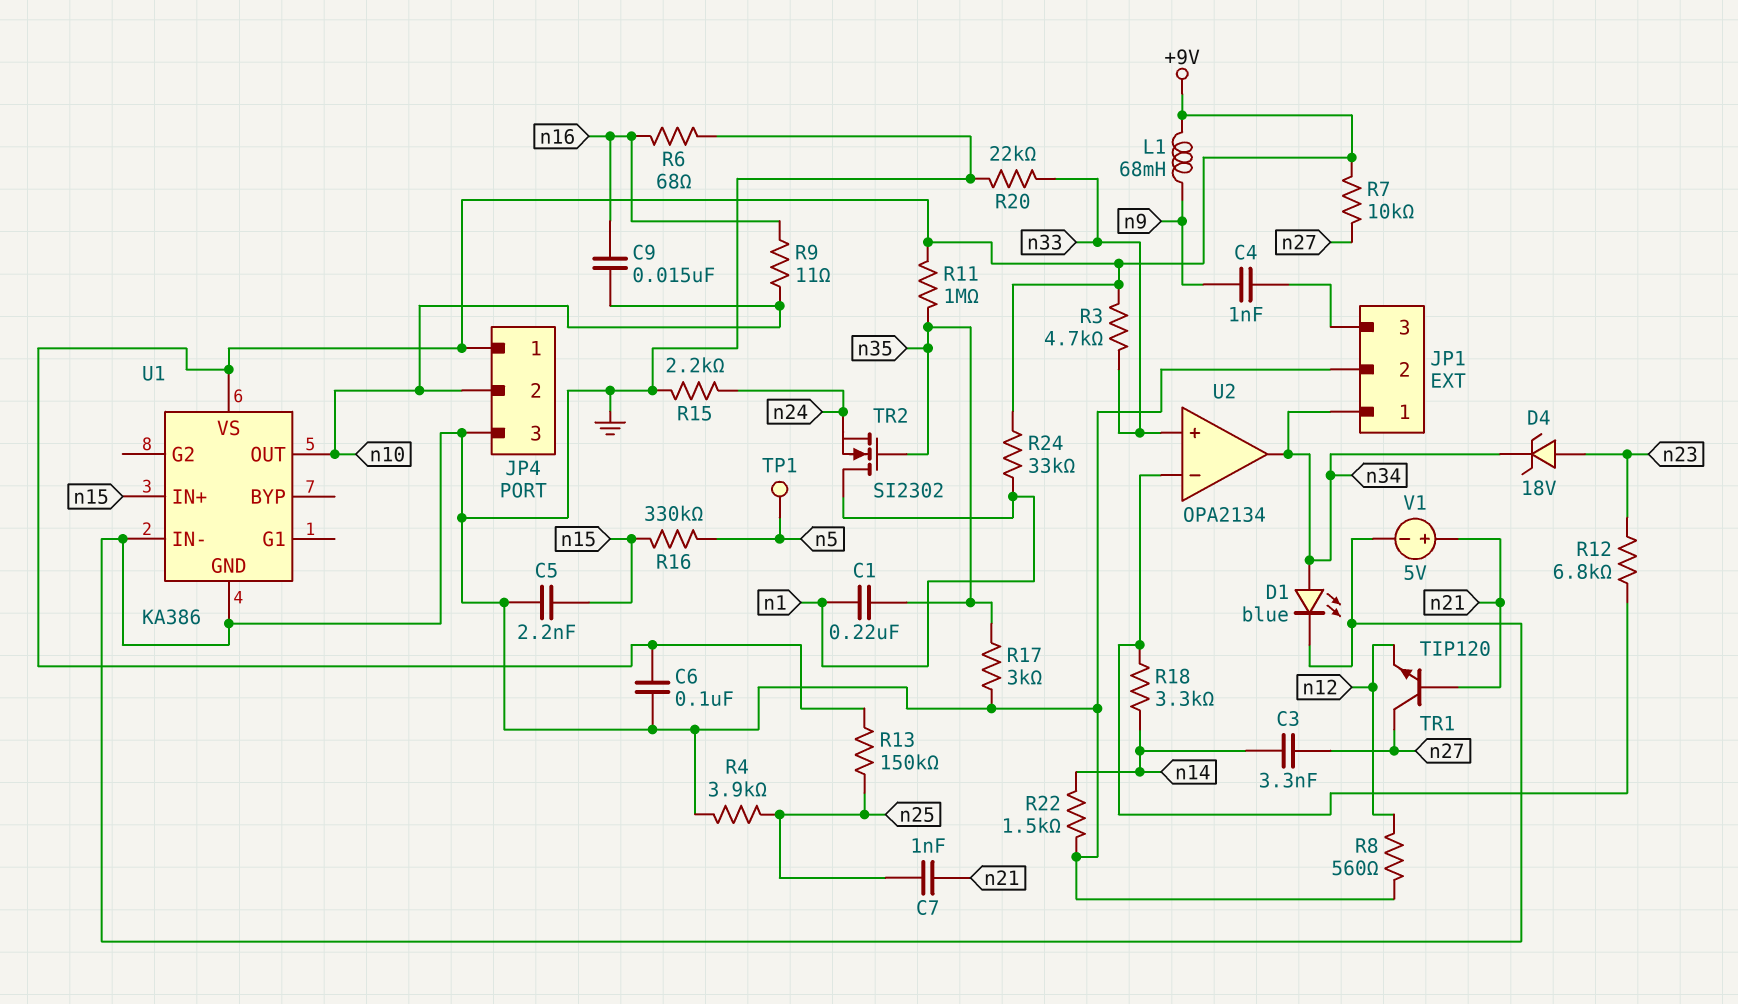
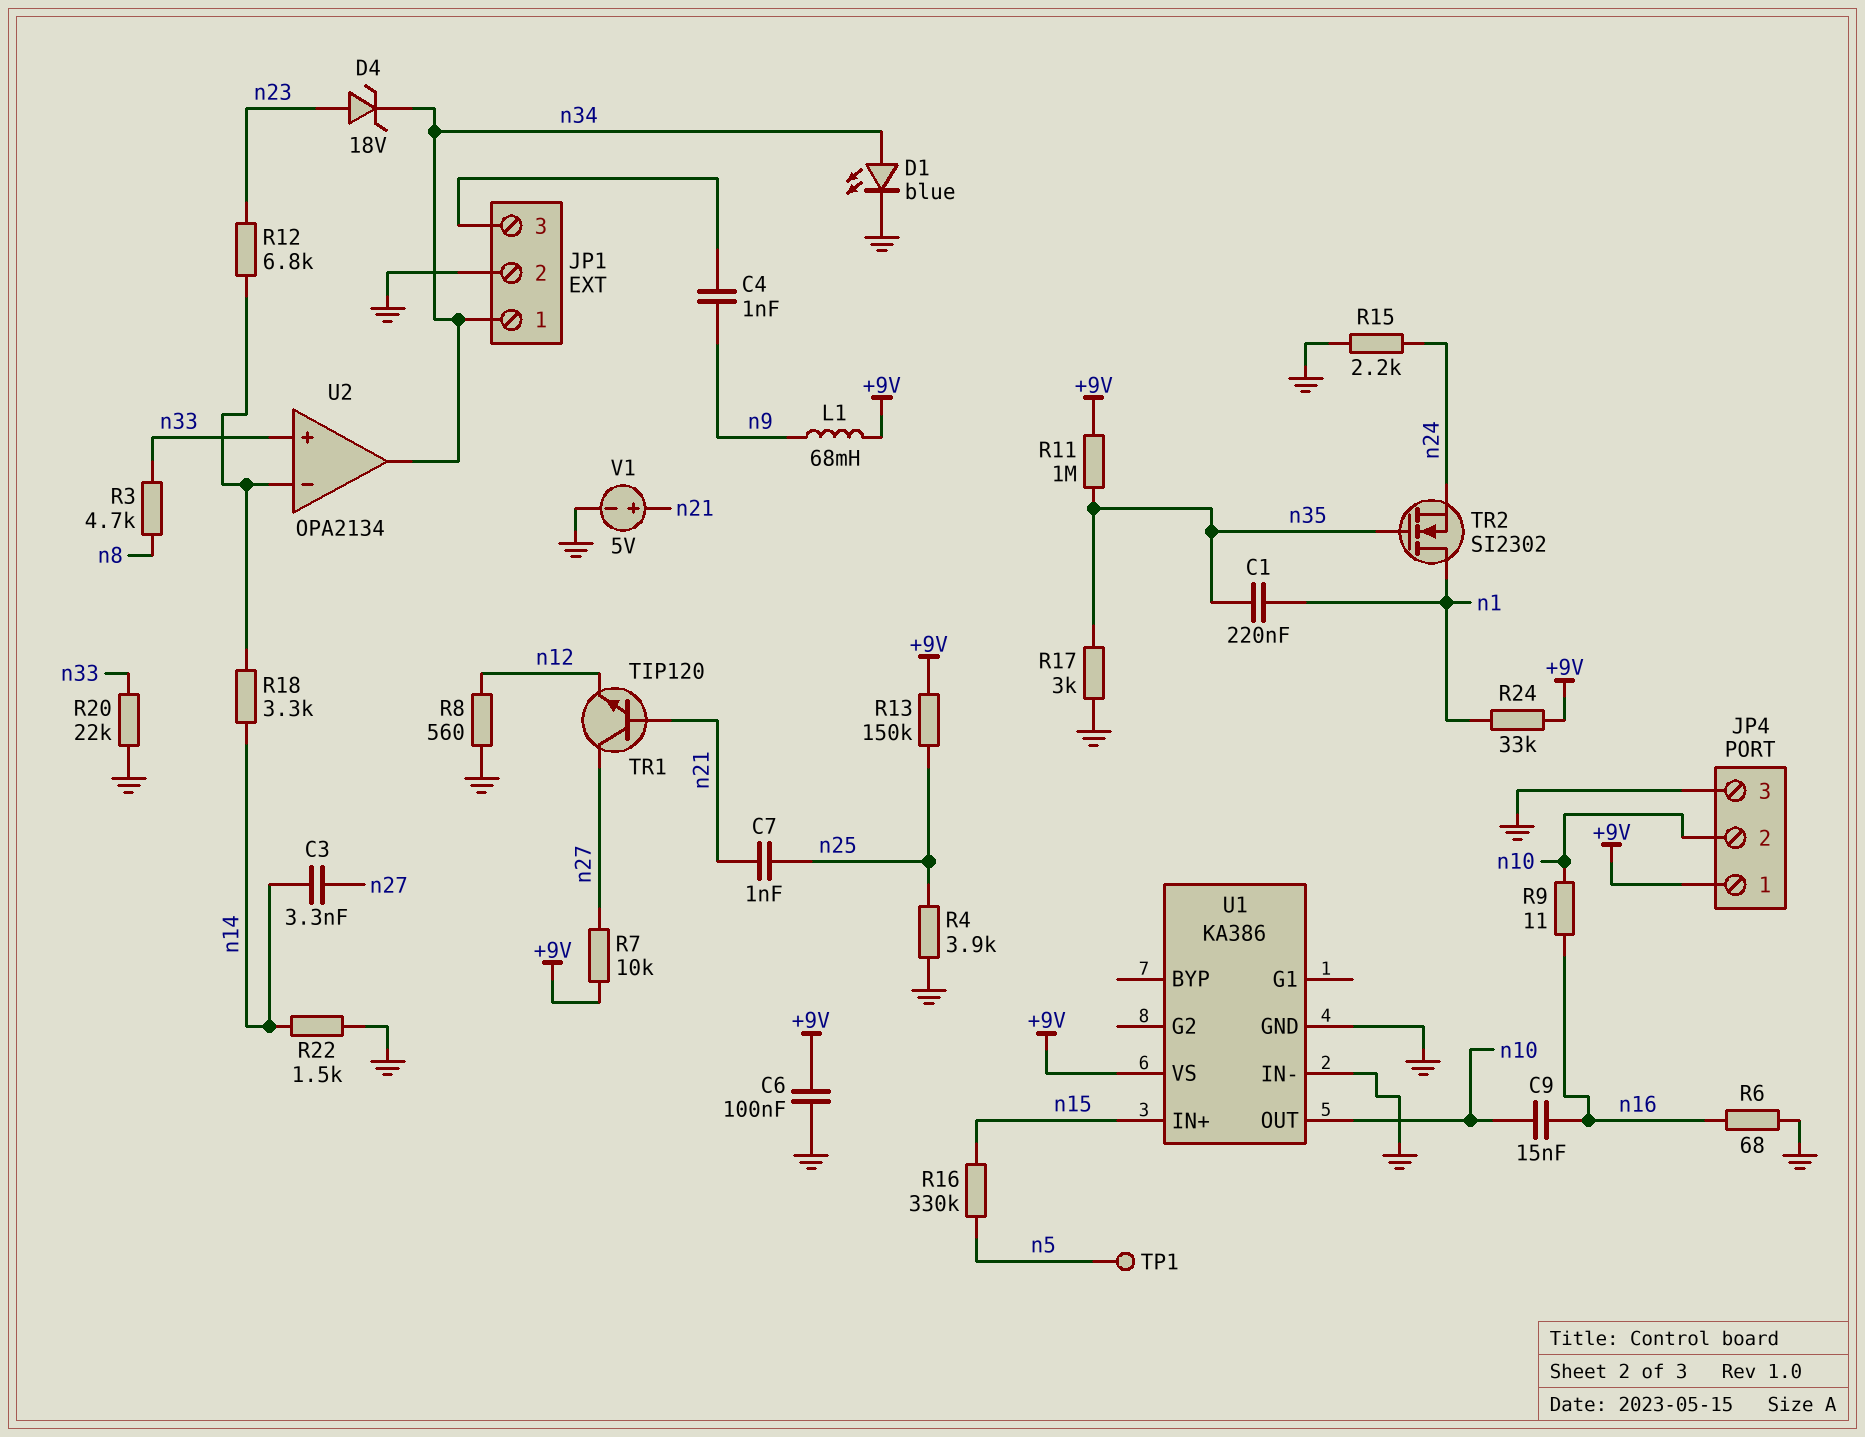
C5: 2.2nF (GND, n15) -> none
R3: 4.7k (+9V, n33) -> 4.7k (n8, n33)

